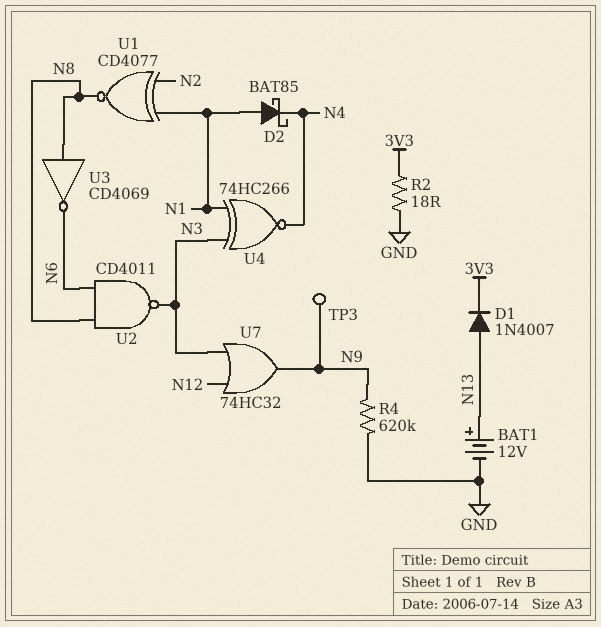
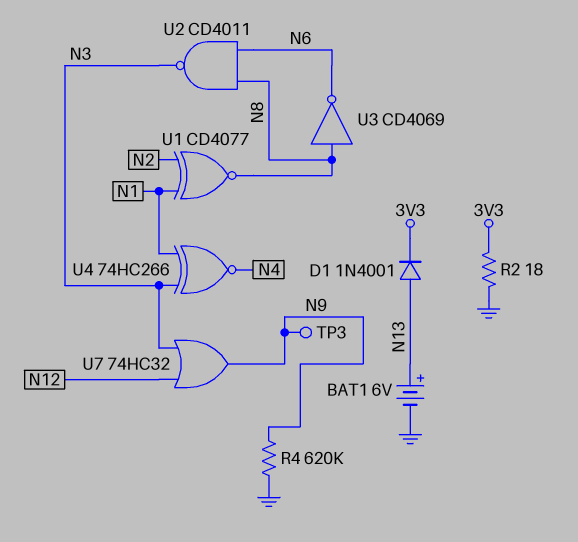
BAT1: 12V (plus N13, minus GND) -> 6V (plus N13, minus GND)
D1: diode 1N4007 (A N13, K 3V3) -> diode 1N4001 (A N13, K 3V3)
D2: schottky BAT85 (A N1, K N4) -> none

